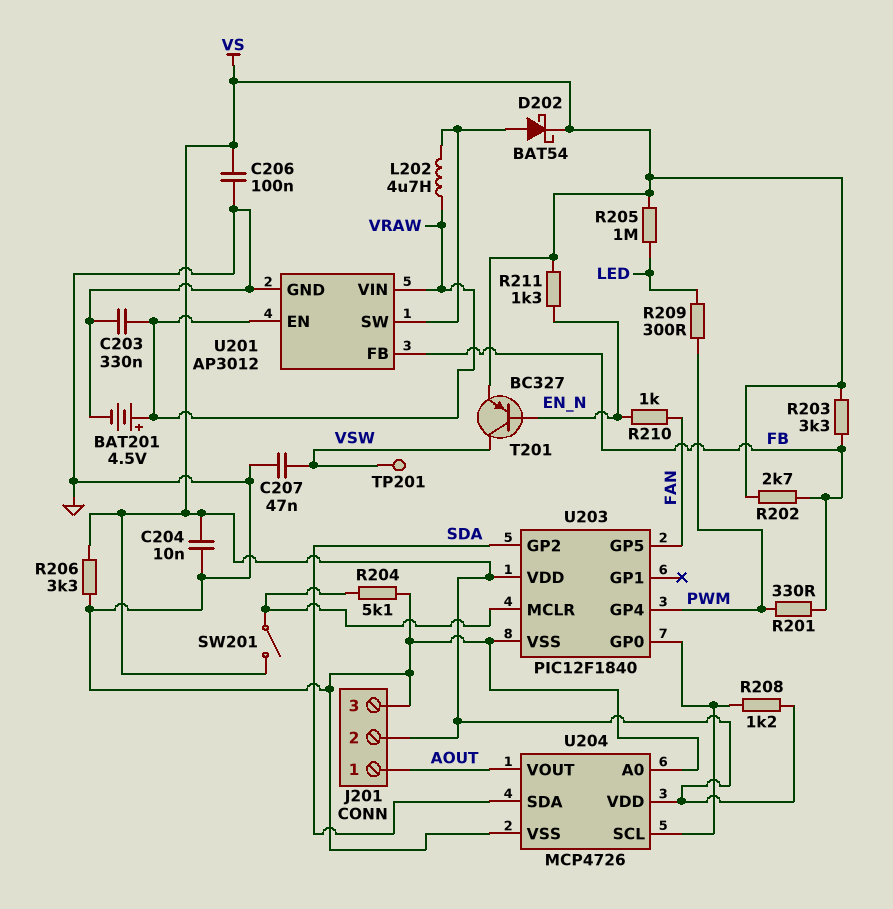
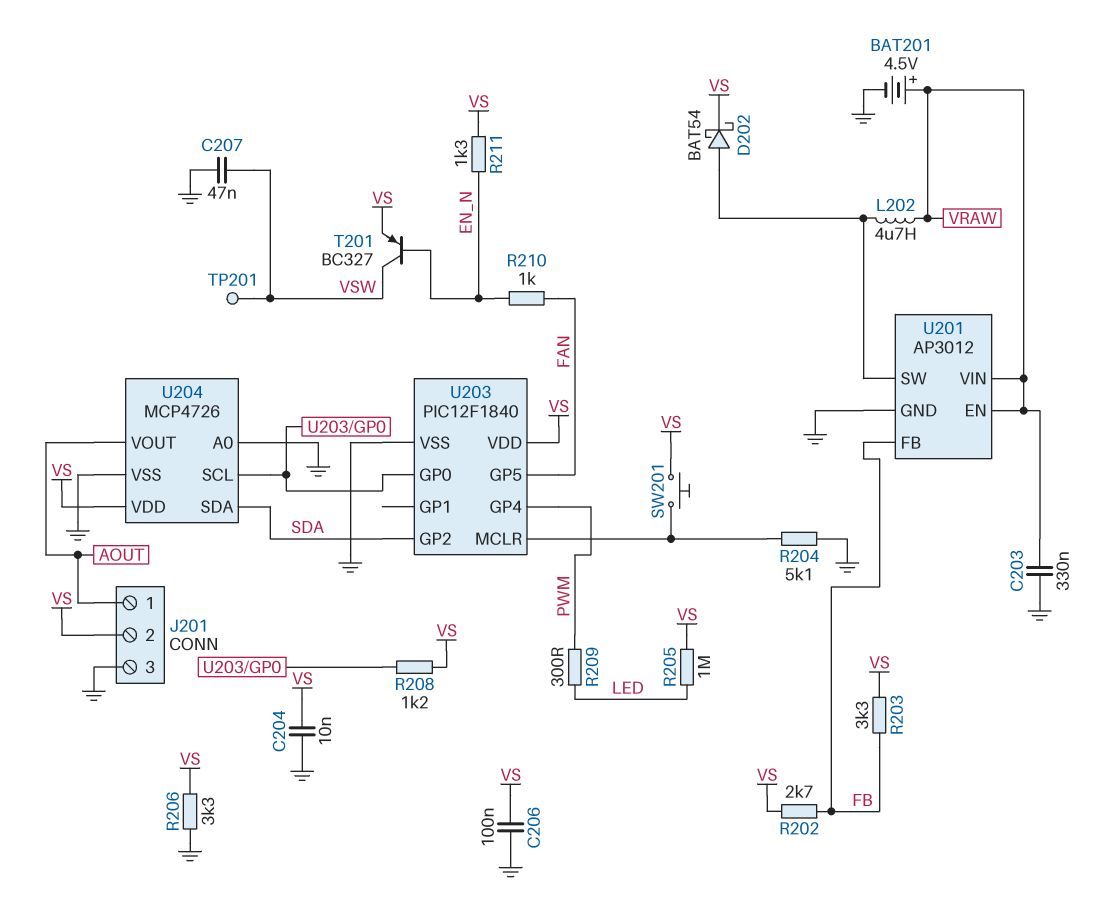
R201: 330 (FB, PWM) -> none
SW201: switch (U203/MCLR, VS) -> button (U203/MCLR, VS)

